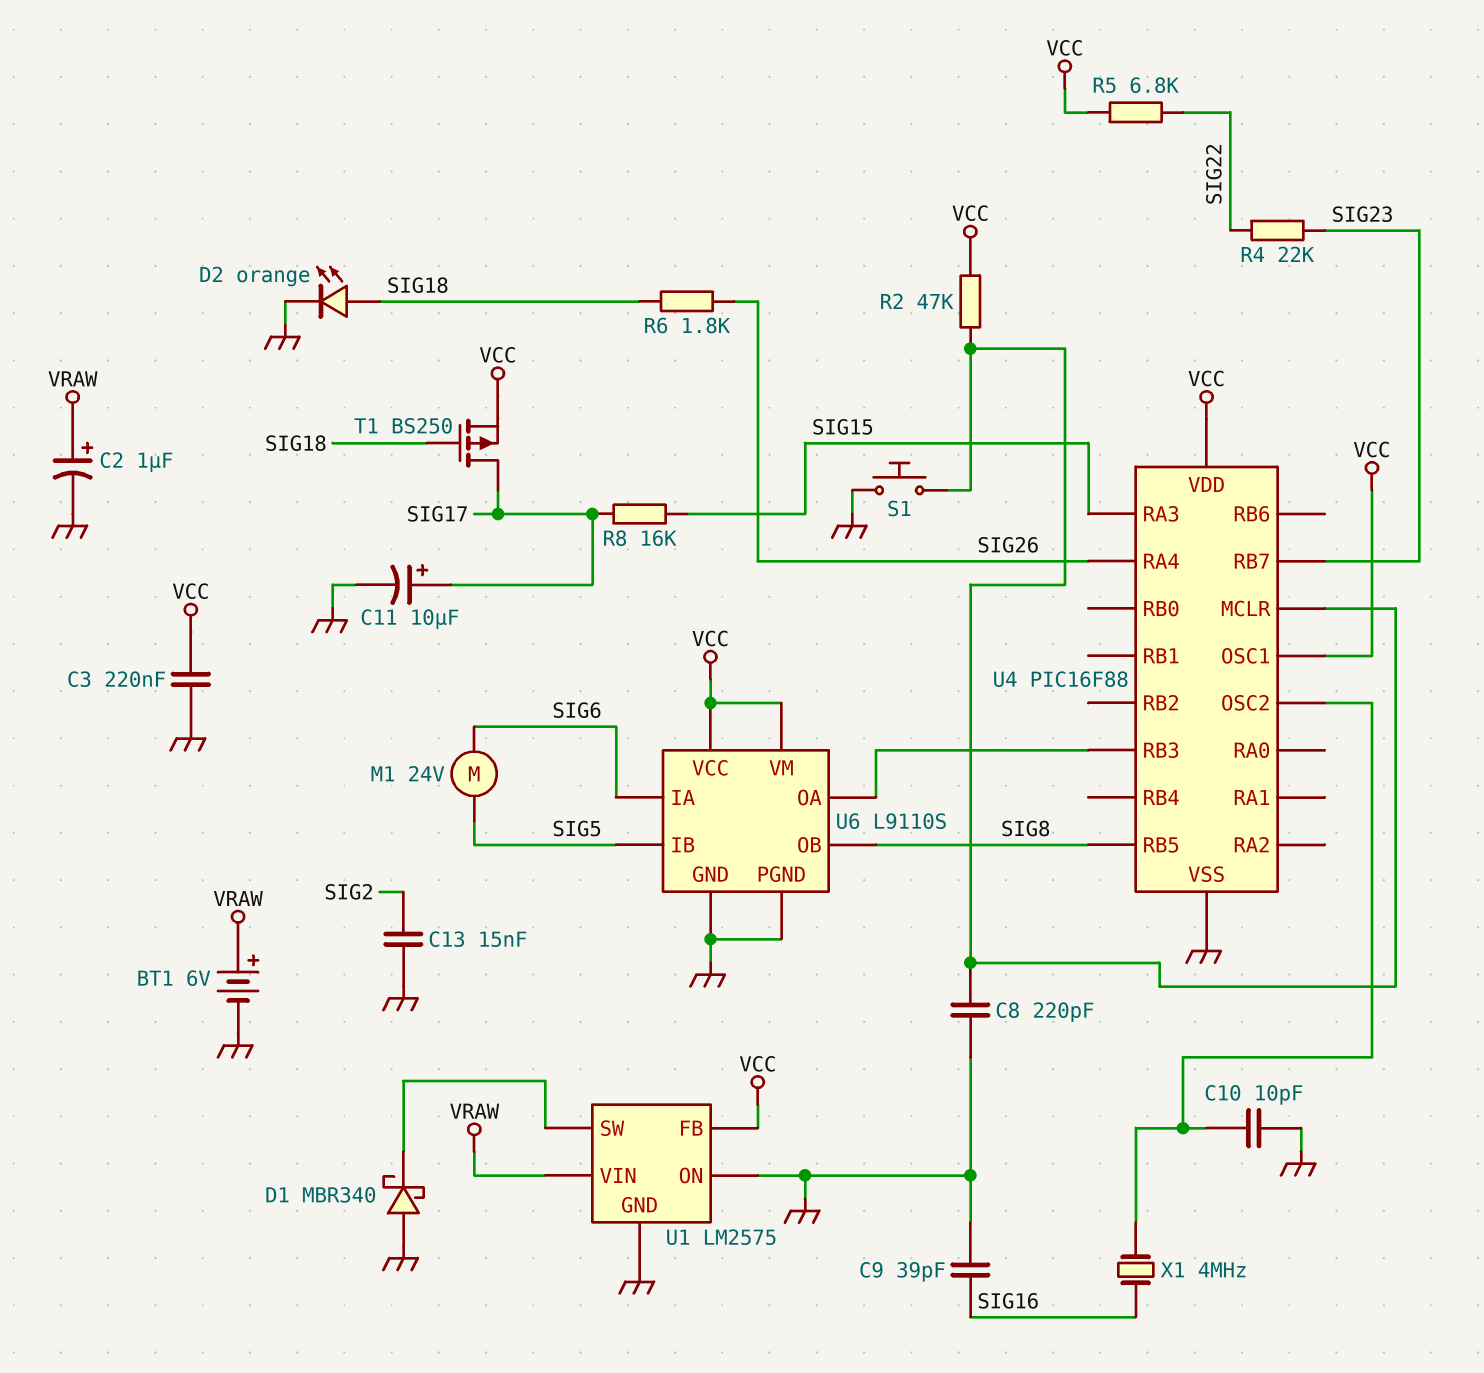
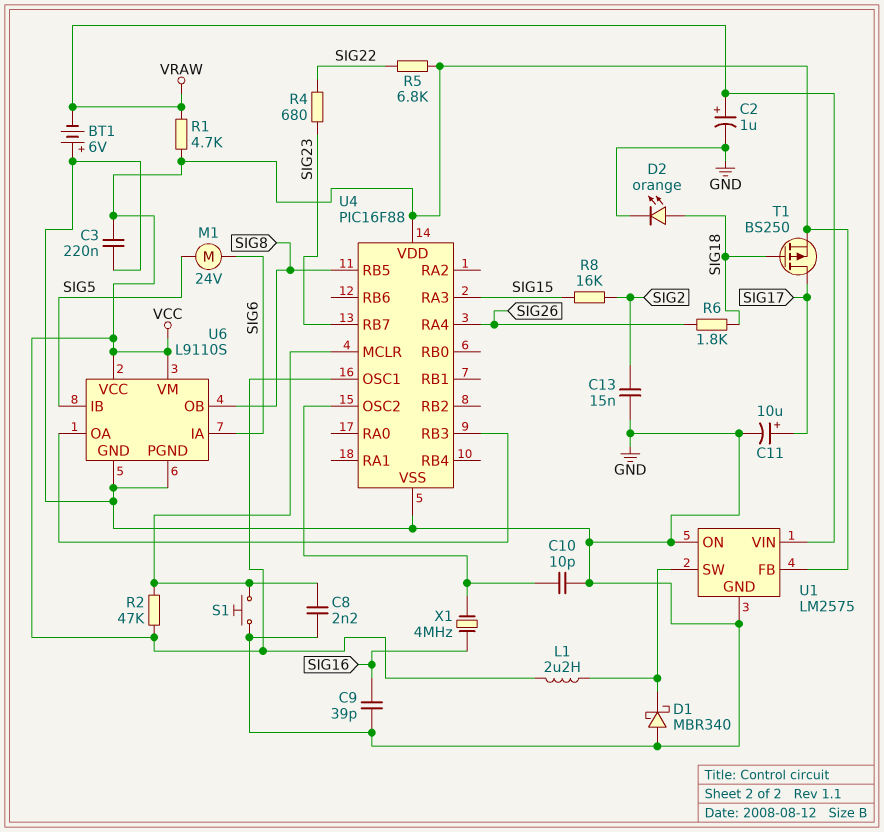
BT1: 6V (plus VRAW, minus GND) -> 6V (plus GND, minus VRAW)
C8: 220pF (GND, U4/MCLR) -> 2.2nF (GND, U4/MCLR)
L1: none -> 2.2uH (U1/SW, VCC)
R1: none -> 4.7k (VCC, VRAW)
R4: 22k (SIG22, SIG23) -> 680 (SIG22, SIG23)
R8: 16k (SIG15, SIG17) -> 16k (SIG2, SIG15)

